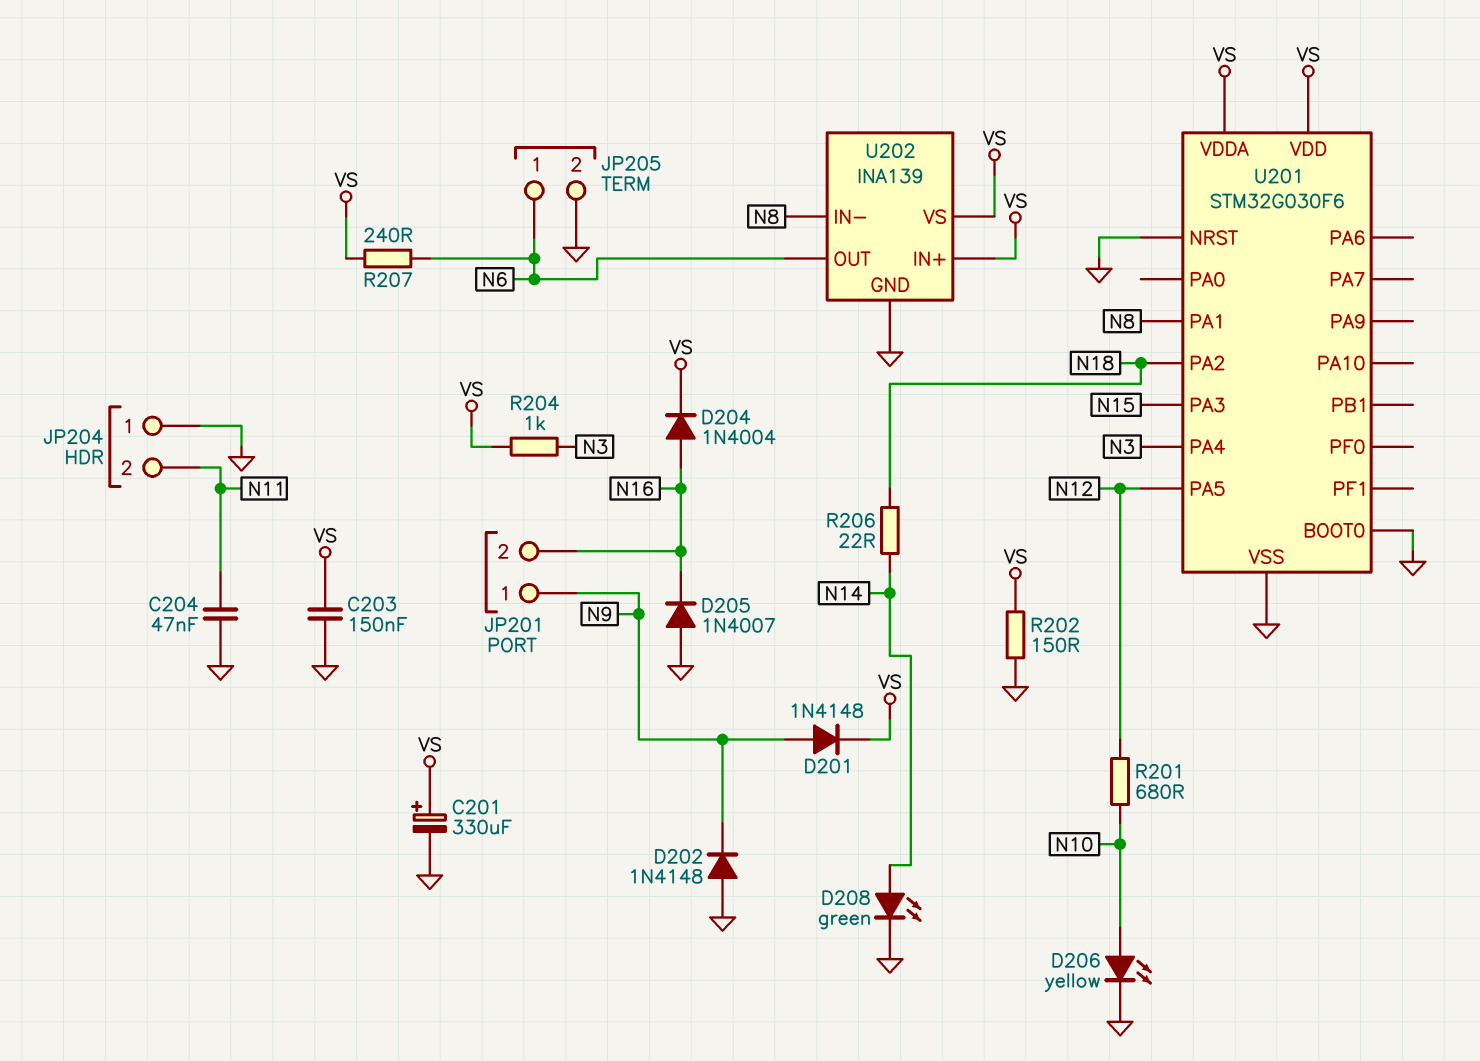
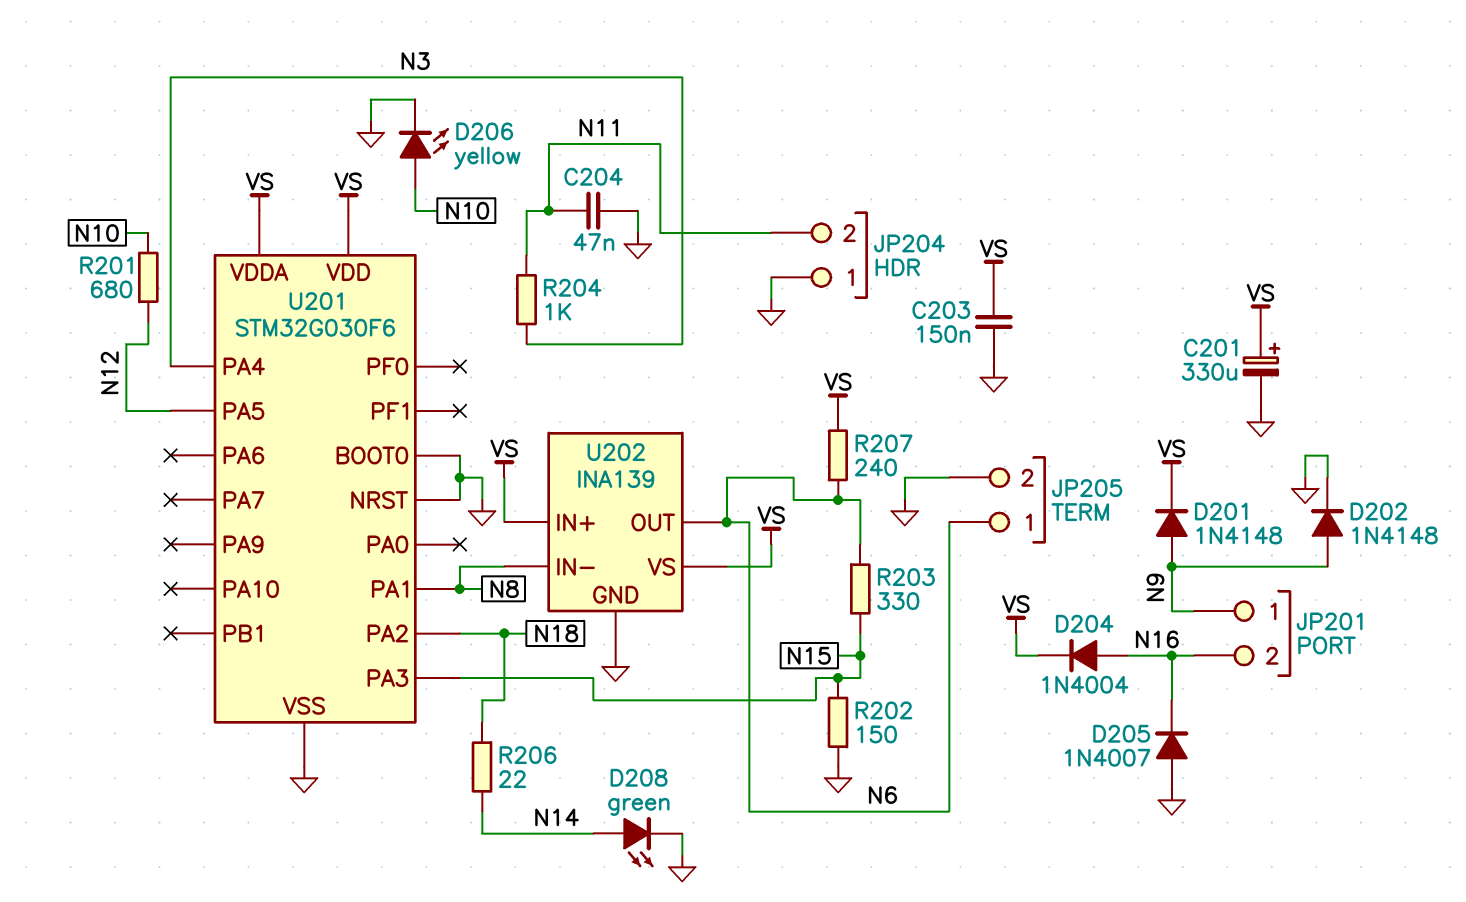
D202: diode 1N4148 (A GND, K N9) -> diode 1N4148 (A N9, K GND)
R202: 150 (GND, VS) -> 150 (GND, N15)
R203: none -> 330 (N6, N15)
R204: 1k (N3, VS) -> 1k (N3, N11)

